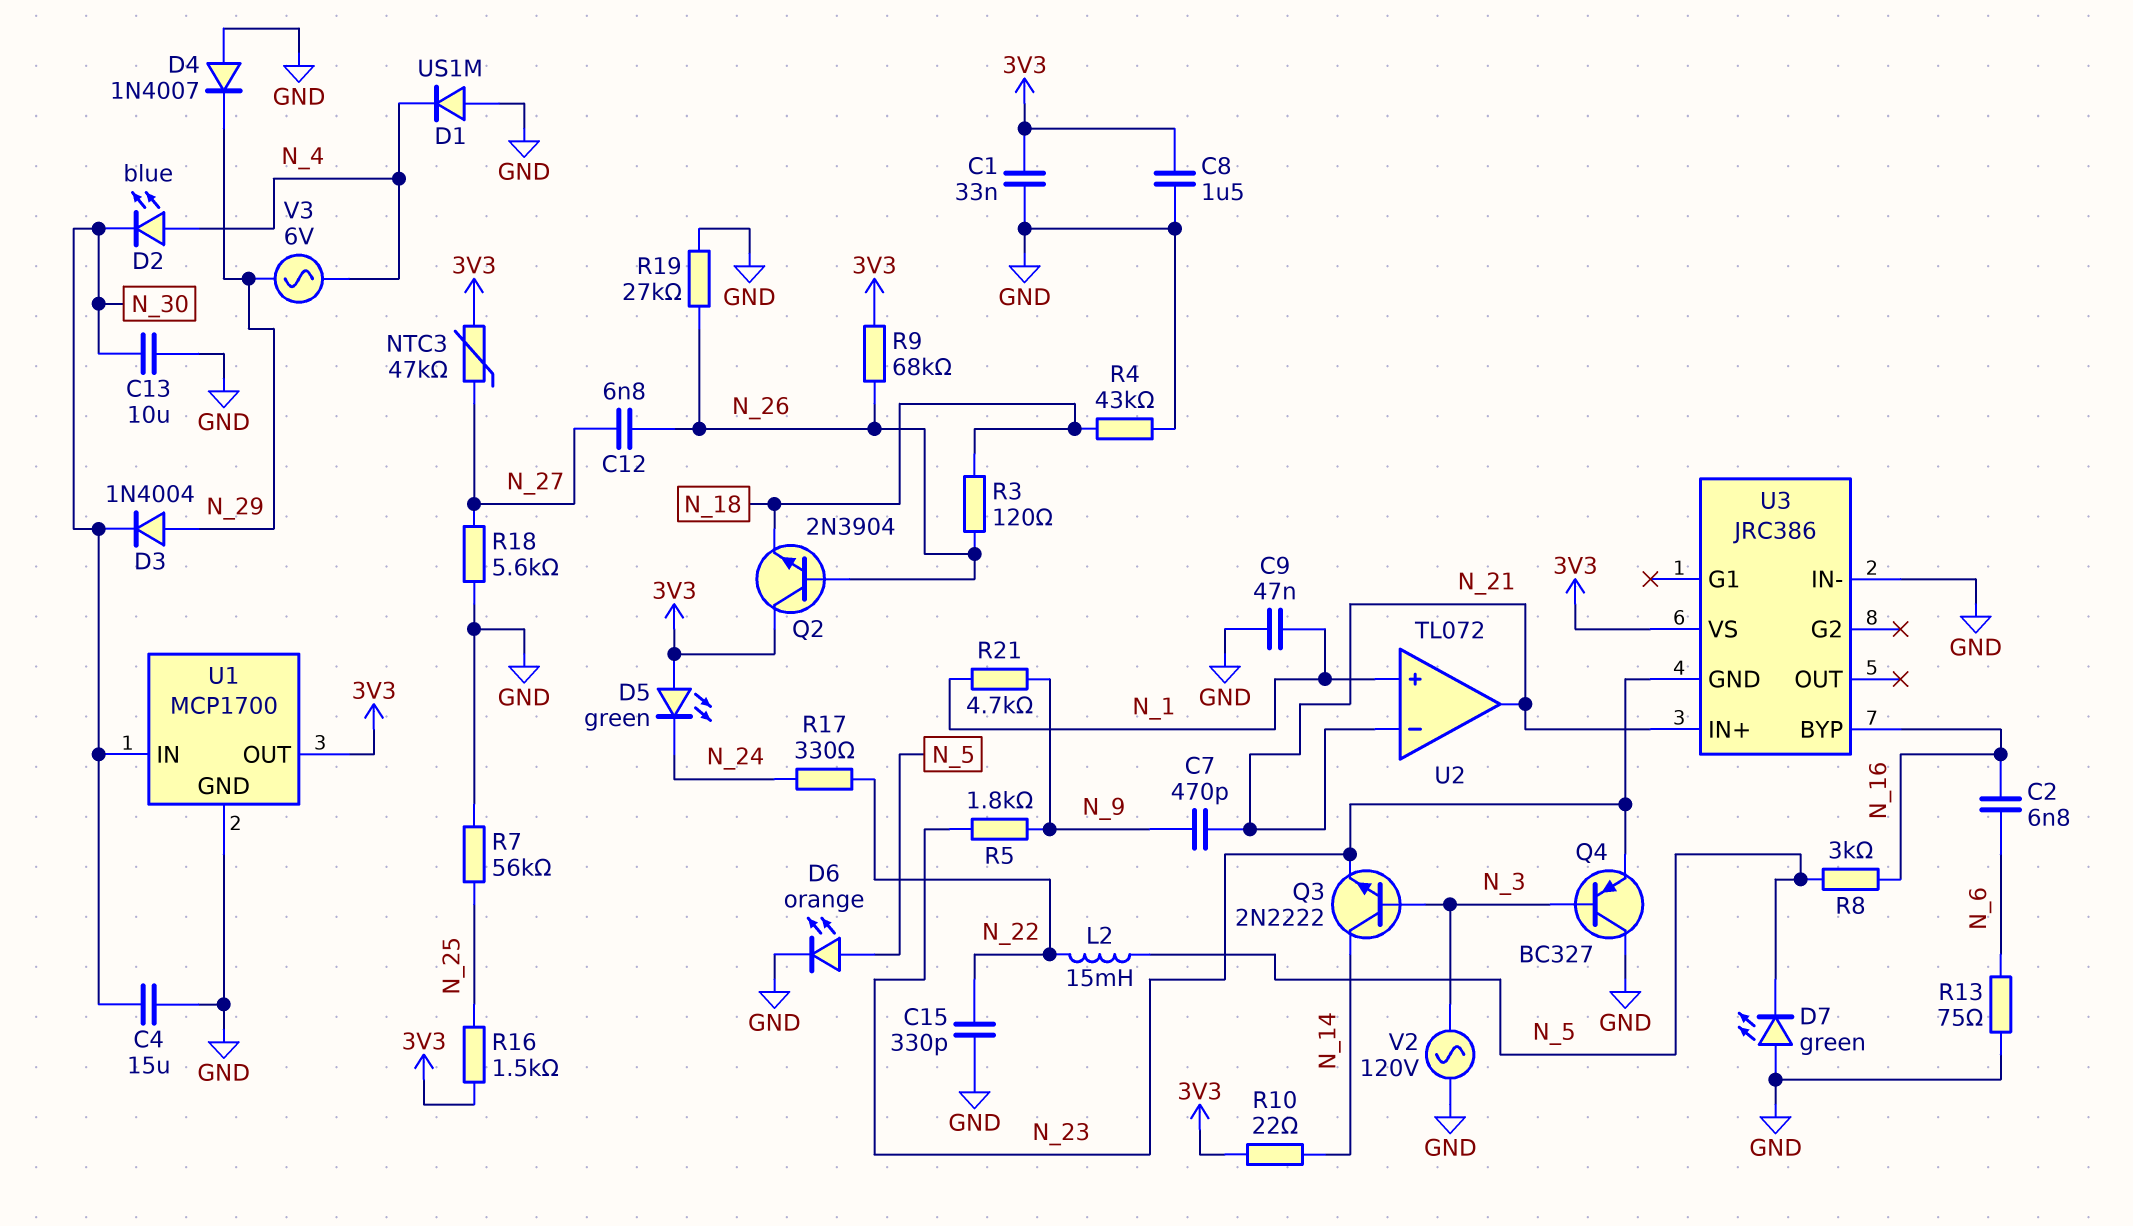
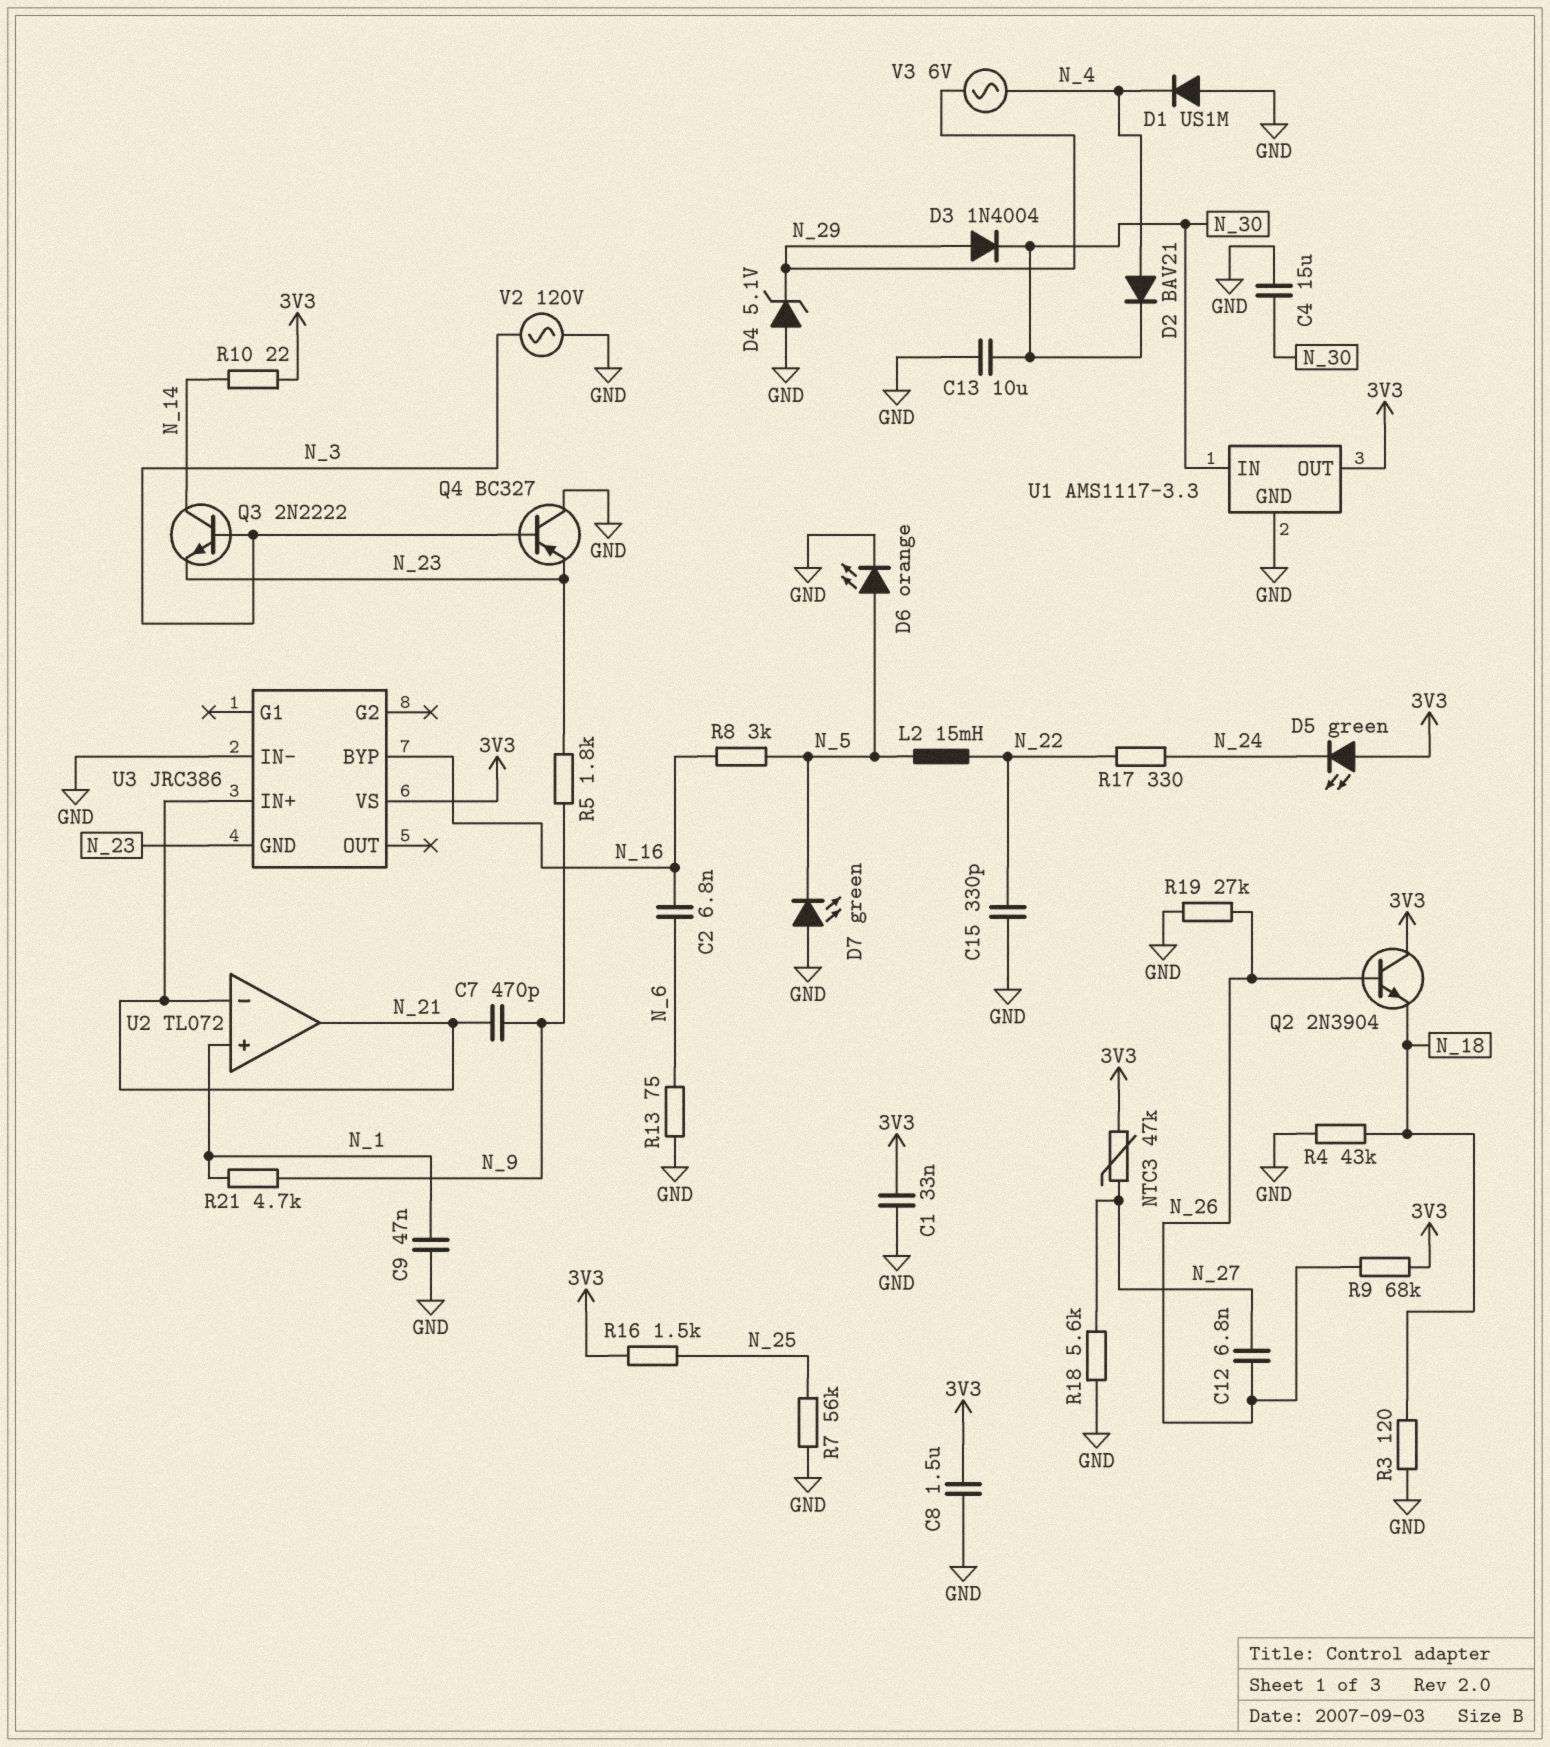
D2: LED blue (A N_4, K N_30) -> diode BAV21 (A N_4, K N_30)
D4: diode 1N4007 (A GND, K N_29) -> zener 5.1V (A GND, K N_29)
R3: 120 (N_18, N_26) -> 120 (GND, N_18)
U1: MCP1700 -> AMS1117-3.3

